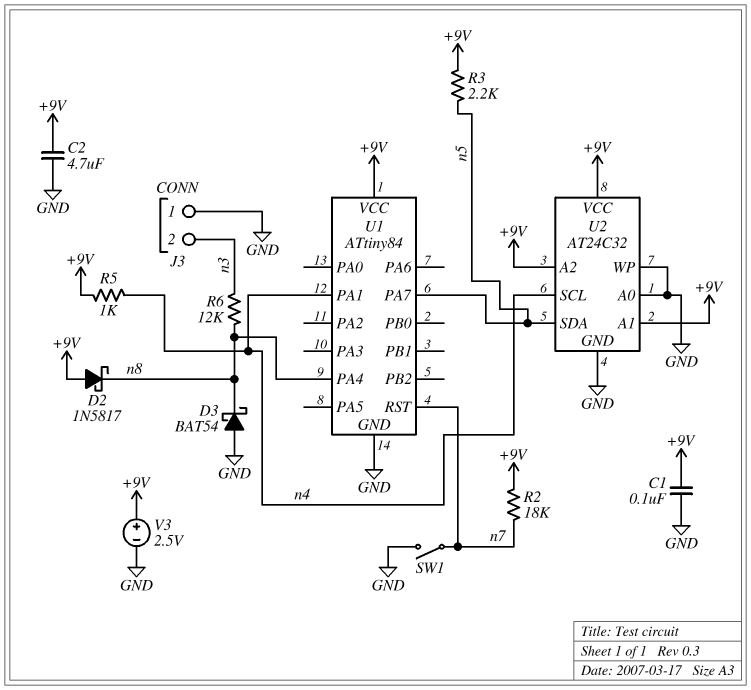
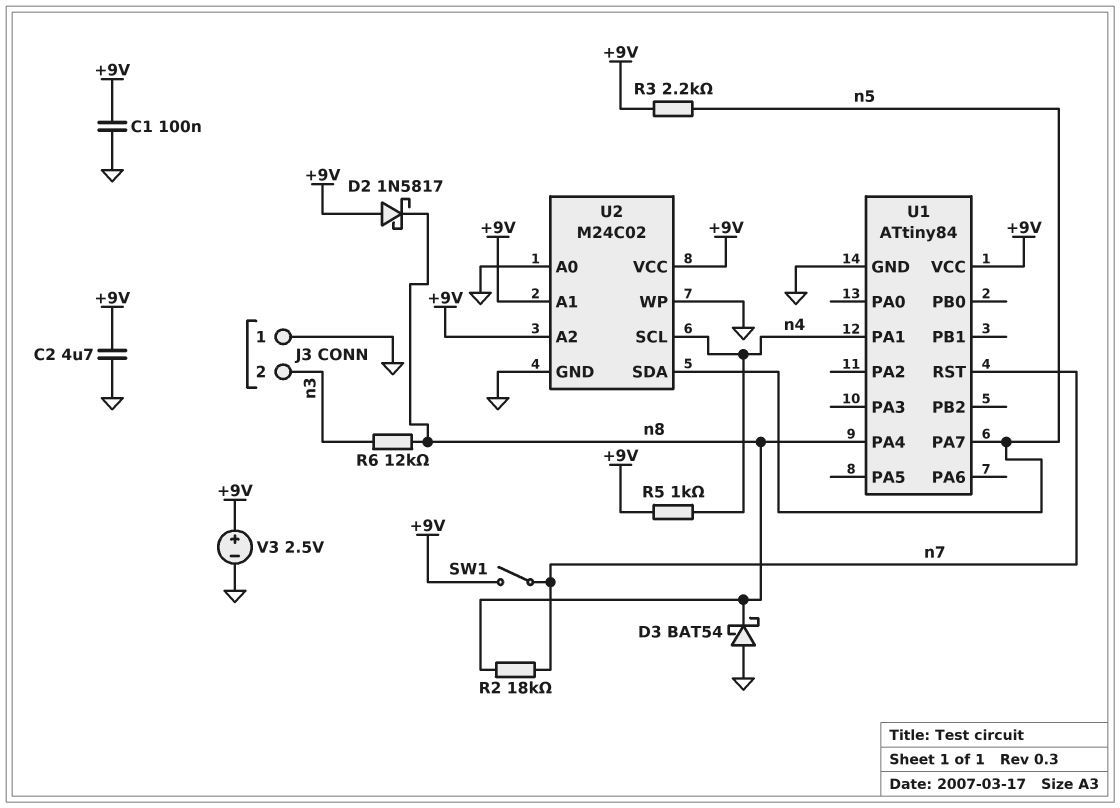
R2: 18k (+9V, n7) -> 18k (n7, n8)
SW1: switch (GND, n7) -> switch (+9V, n7)
U2: AT24C32 -> M24C02

